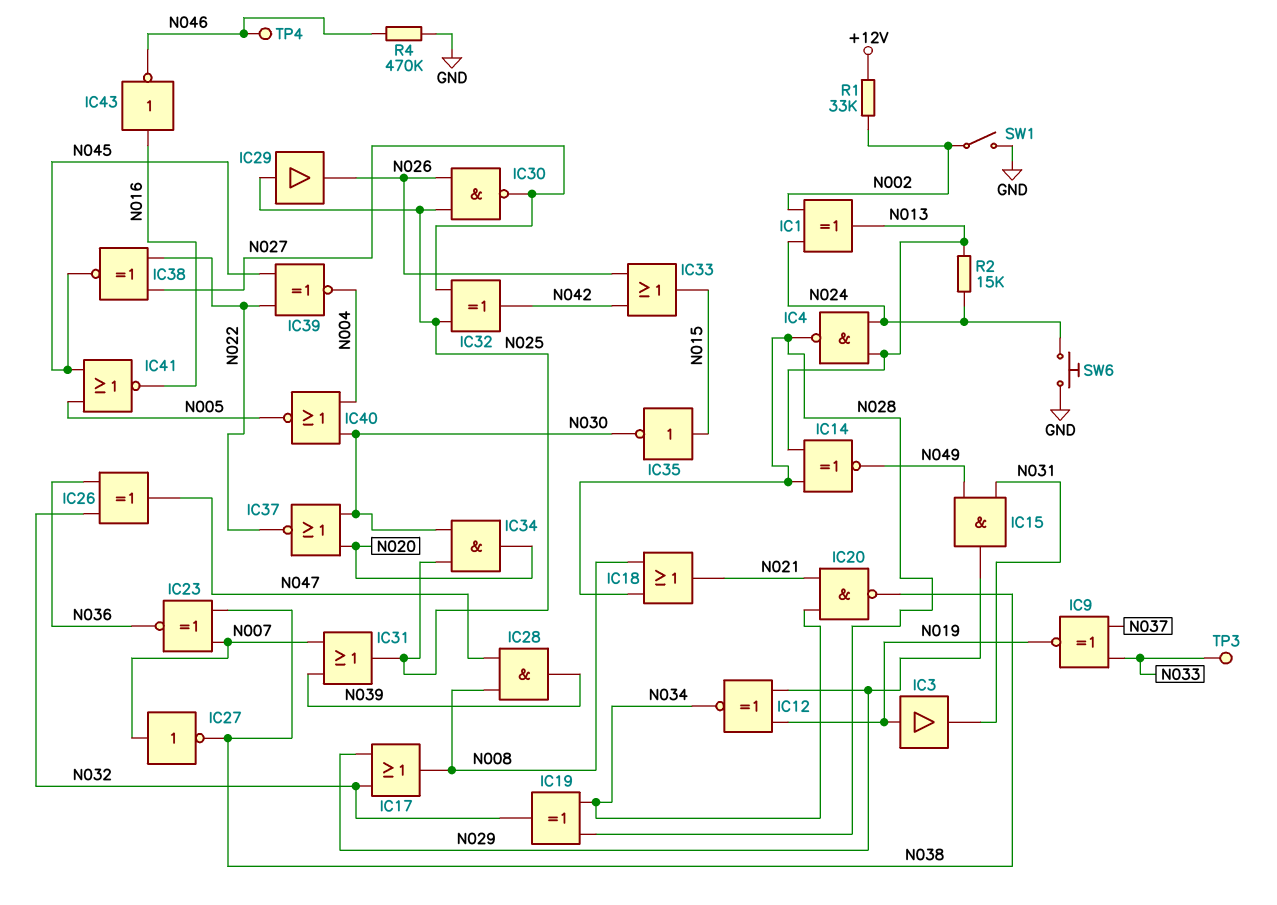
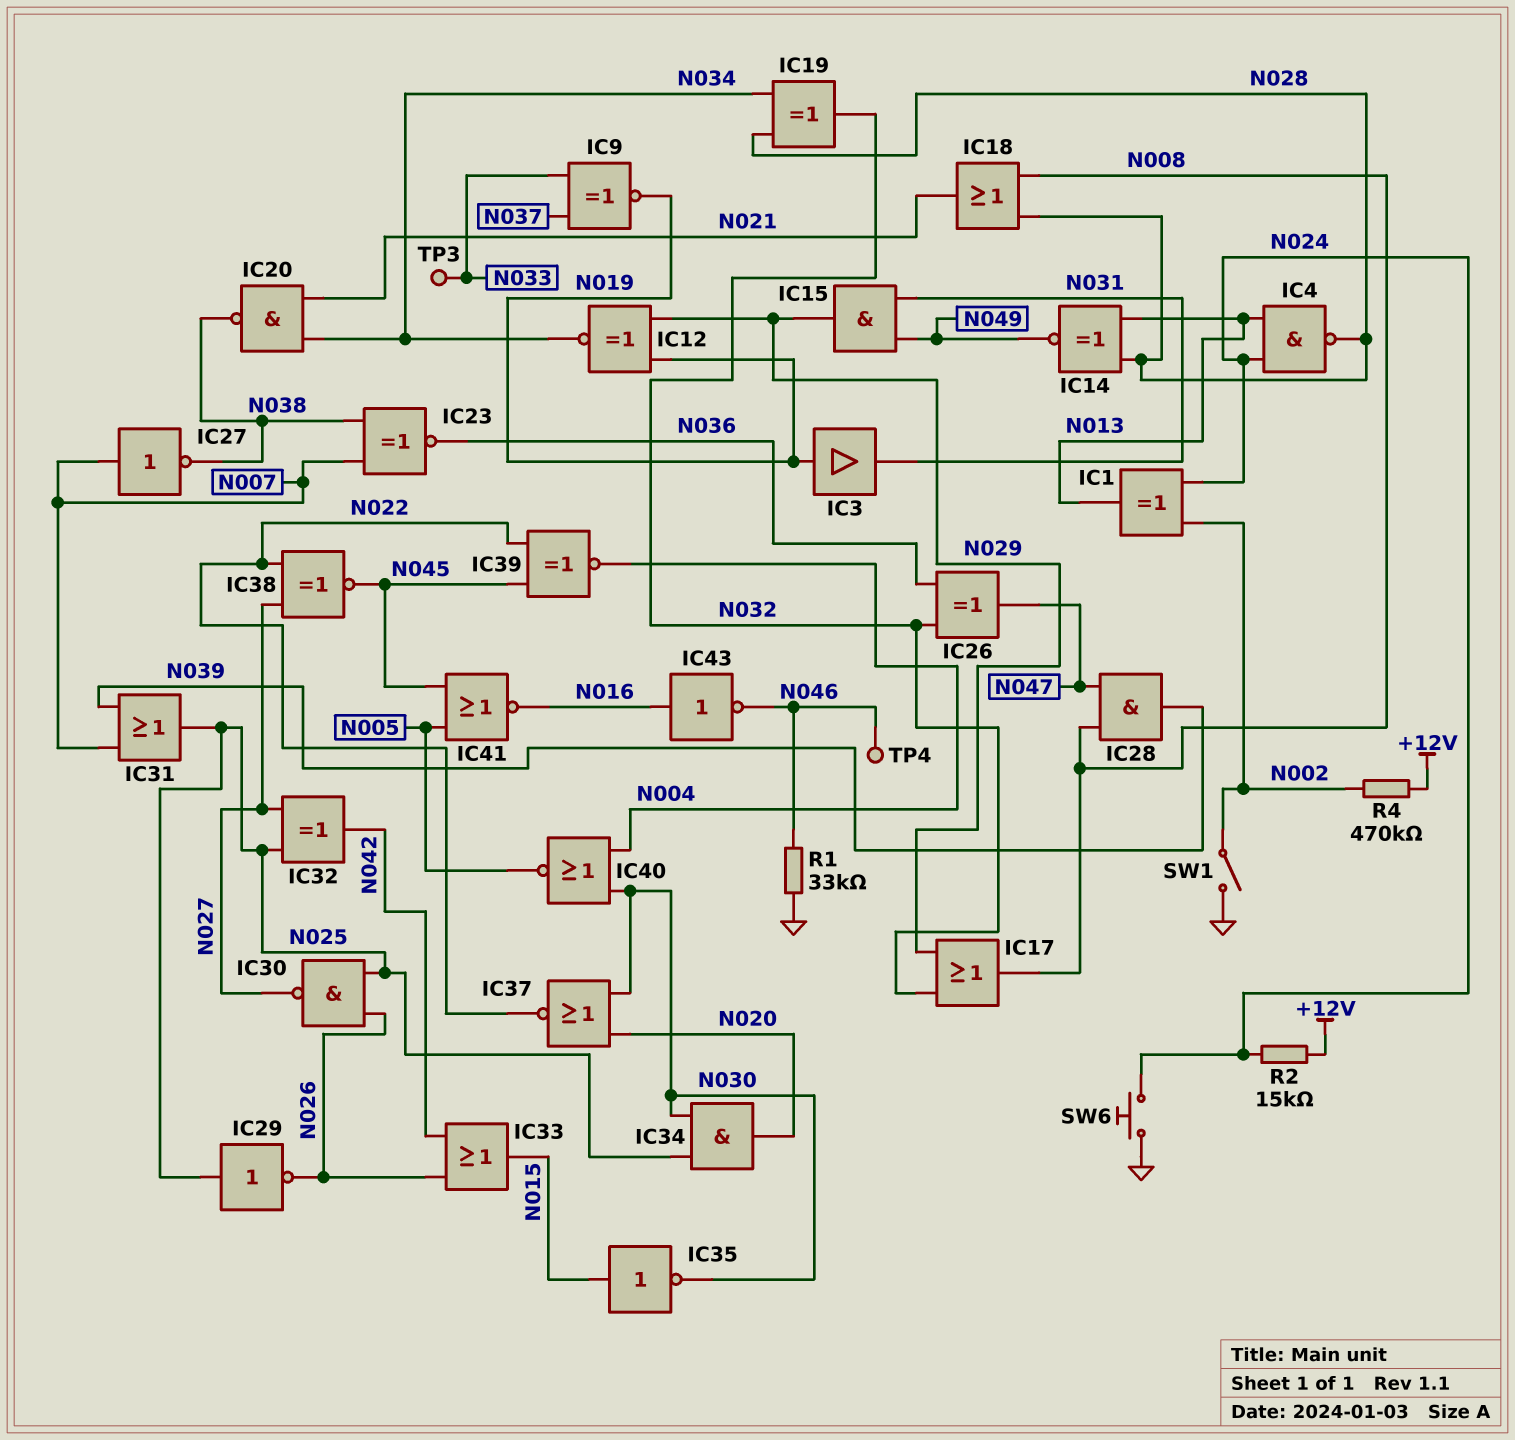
IC29: buffer (in N025, out N026) -> NOT (in N025, out N026)
R1: 33k (+12V, N002) -> 33k (GND, N046)
R2: 15k (N013, N024) -> 15k (+12V, N024)
R4: 470k (GND, N046) -> 470k (+12V, N002)

